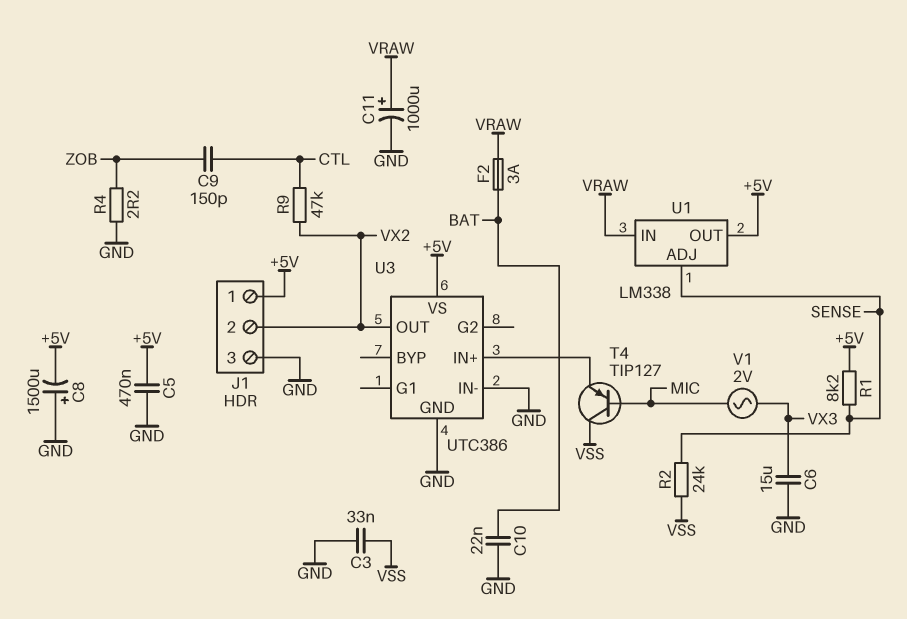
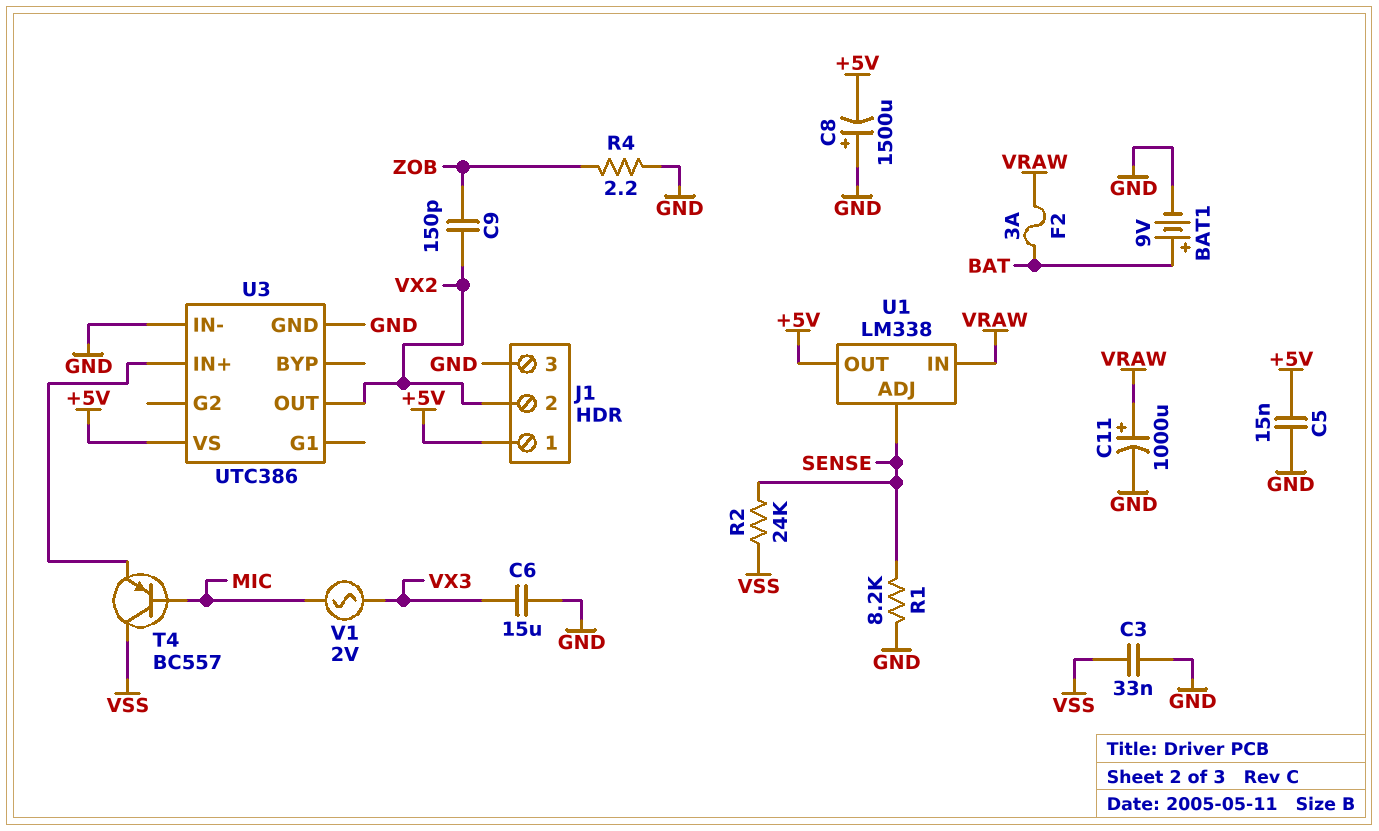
BAT1: none -> 9V (plus BAT, minus GND)
C5: 470nF (+5V, GND) -> 15nF (+5V, GND)
C9: 150pF (CTL, ZOB) -> 150pF (VX2, ZOB)
C10: 22nF (BAT, GND) -> none
R1: 8.2k (+5V, SENSE) -> 8.2k (GND, SENSE)
R9: 47k (CTL, VX2) -> none
T4: PNP TIP127 (B MIC, C VSS, E U3/IN+) -> PNP BC557 (B MIC, C VSS, E U3/IN+)

